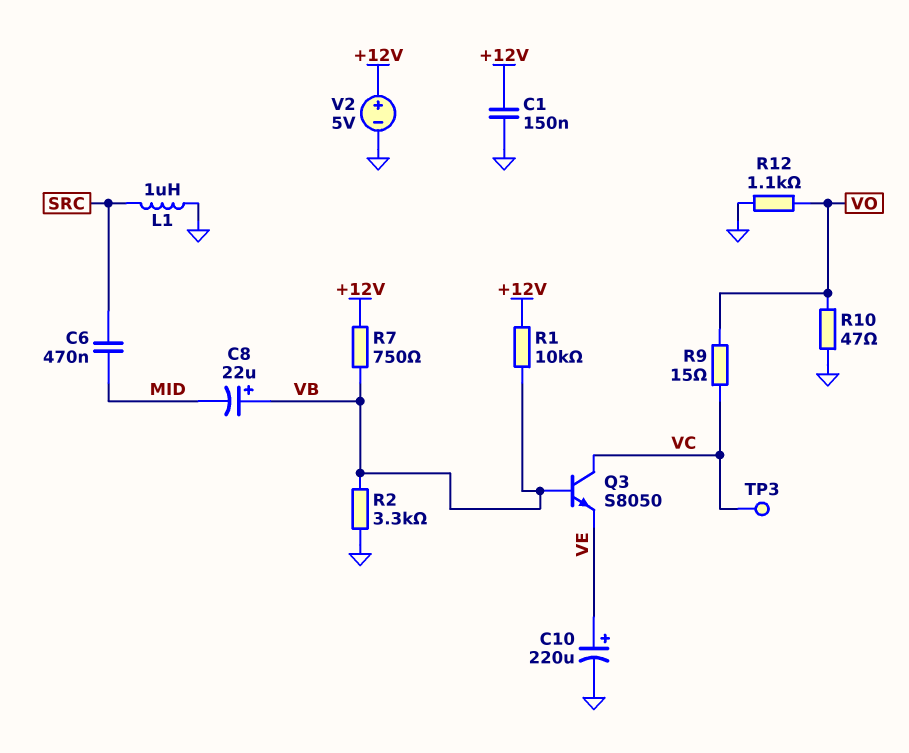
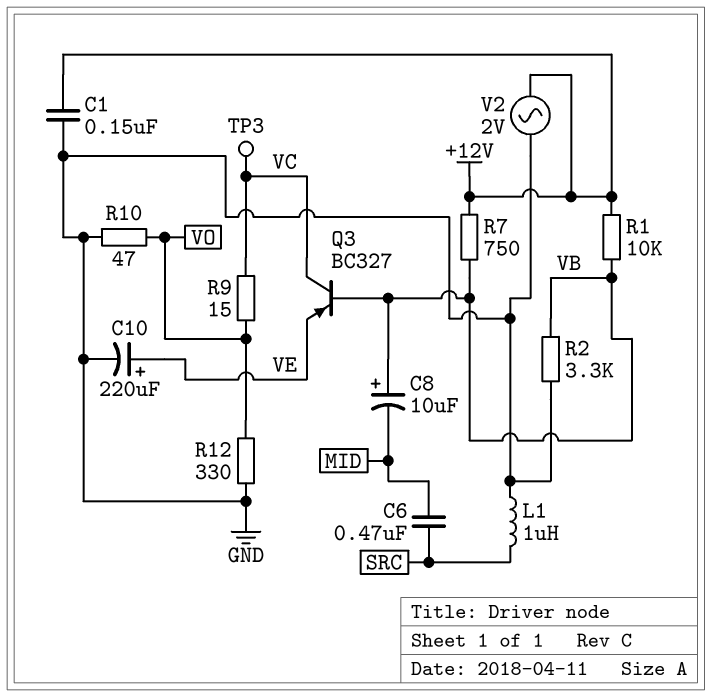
C8: 22uF (plus VB, minus MID) -> 10uF (plus VB, minus MID)
Q3: NPN S8050 (B VB, C VC, E VE) -> PNP BC327 (B VB, C VC, E VE)
R12: 1.1k (GND, VO) -> 330 (GND, VO)
V2: 5V (plus +12V, minus GND) -> AC 2V (+12V, GND)

